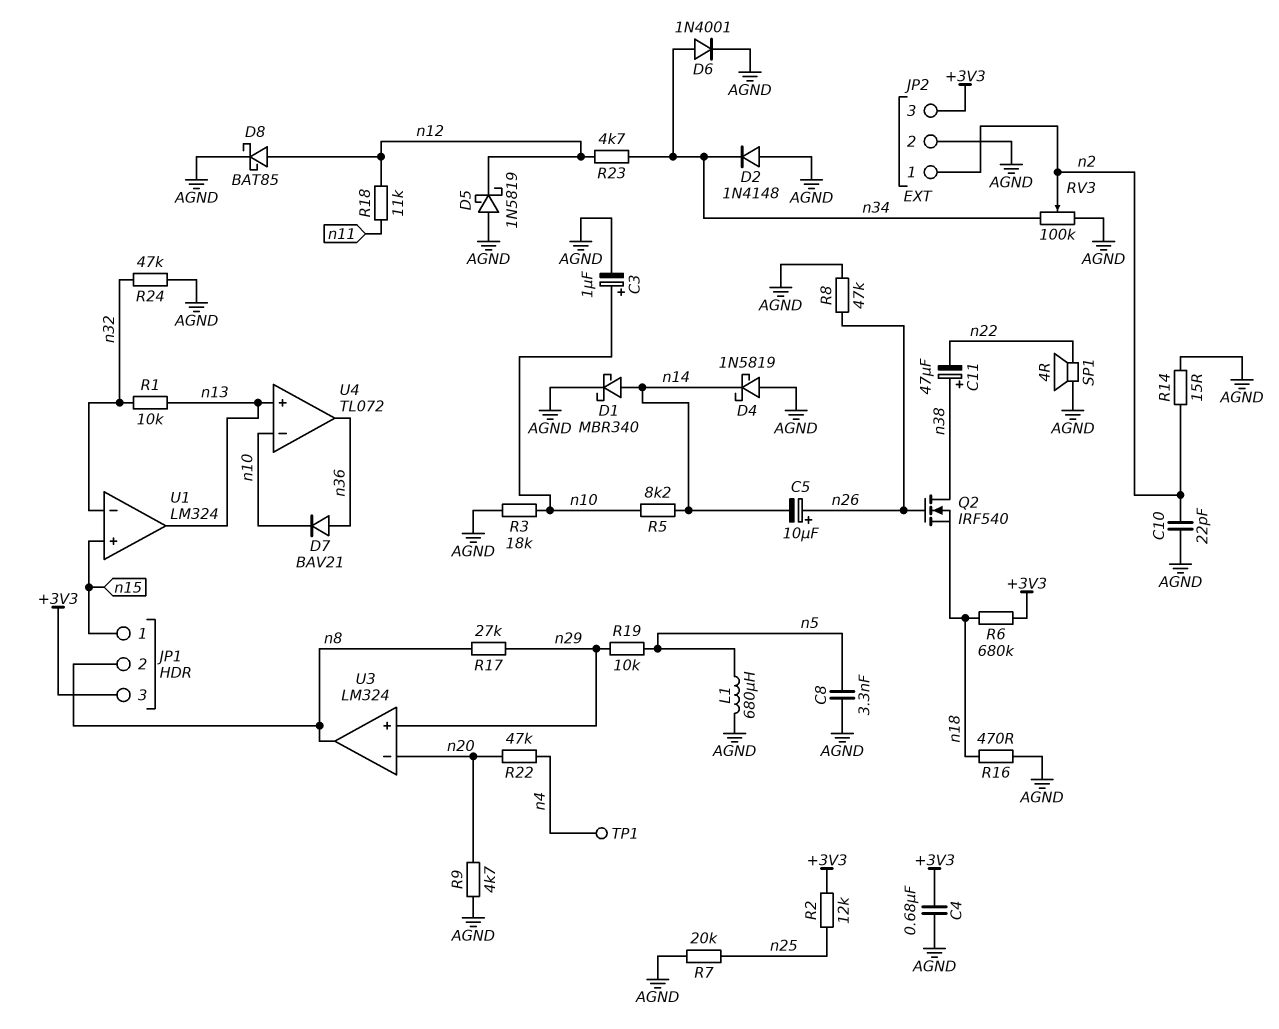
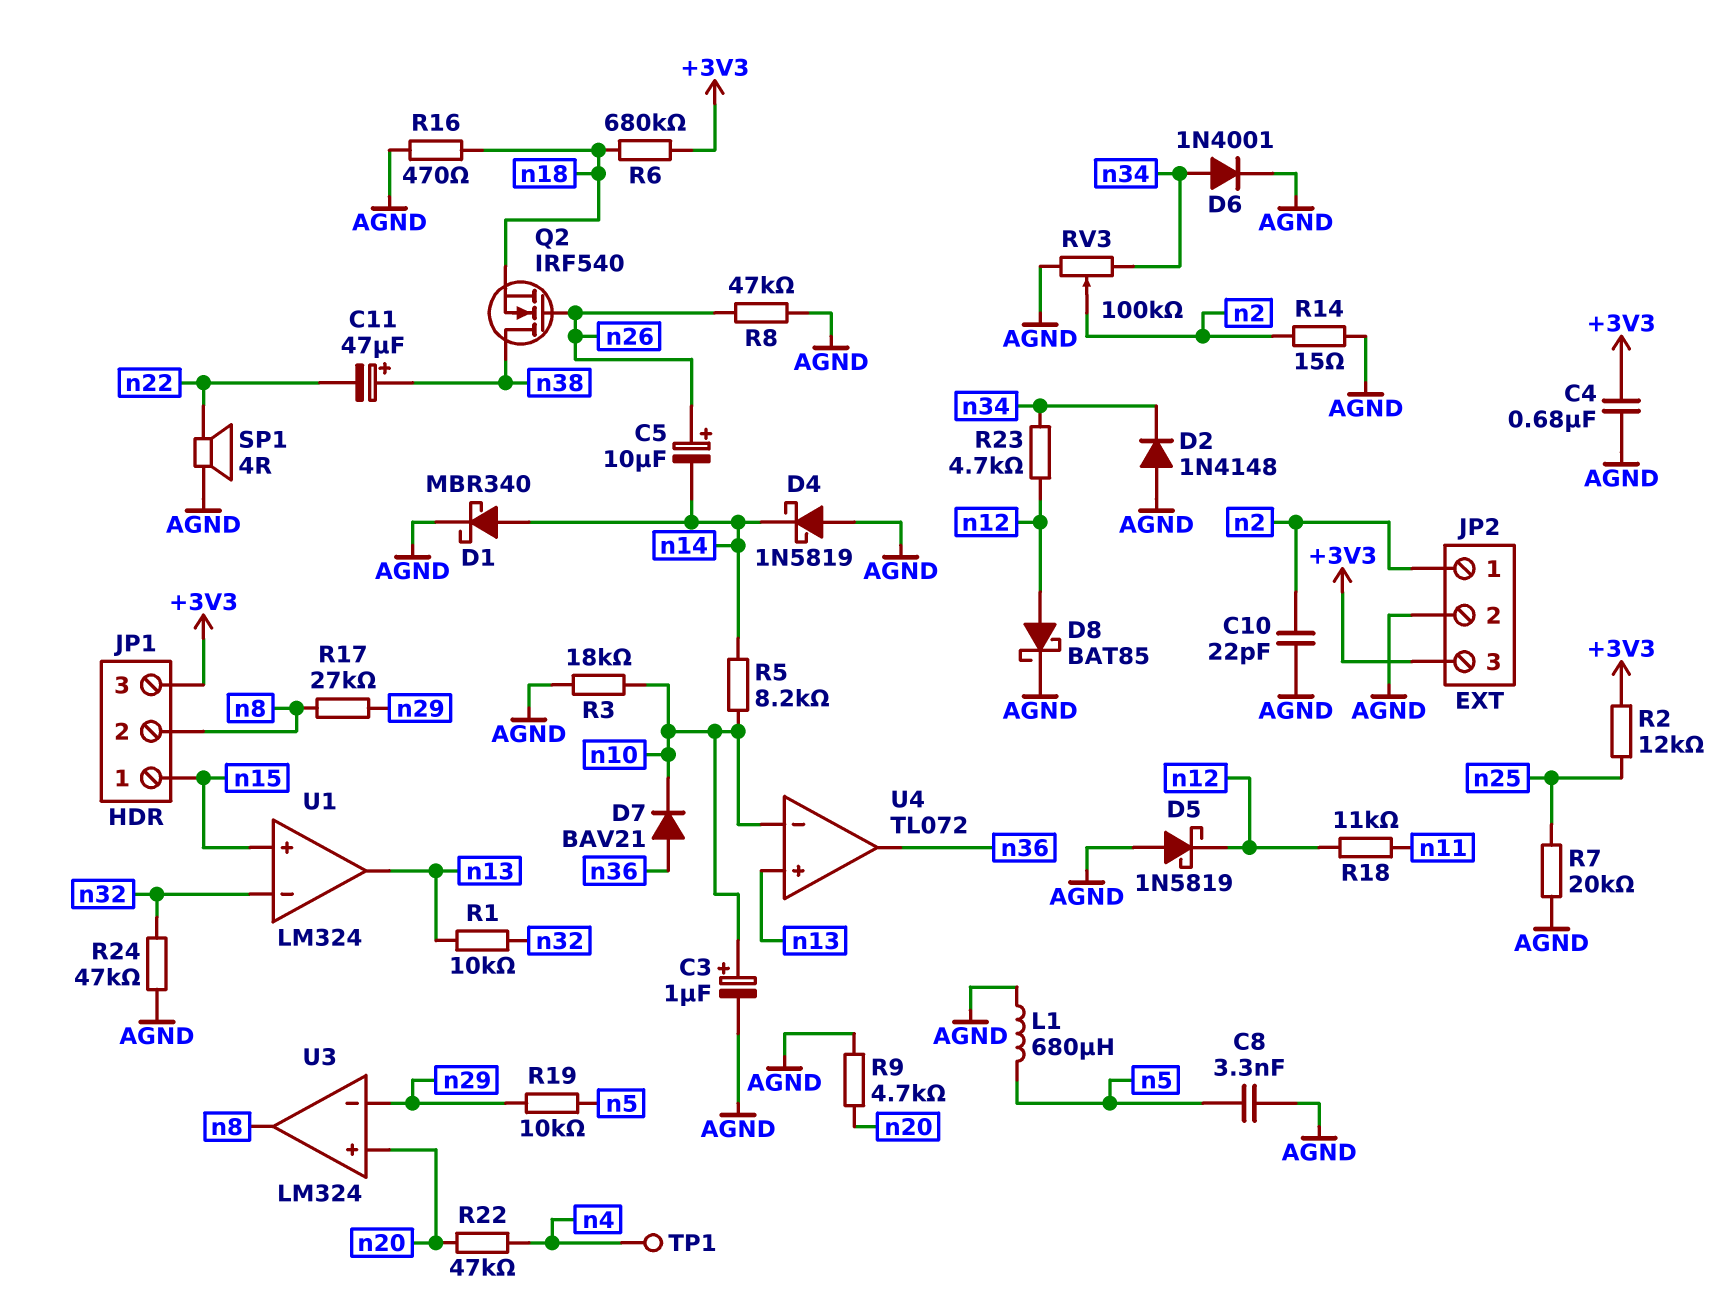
U3 pin in+: n29 -> n20
U3 pin in-: n20 -> n29

